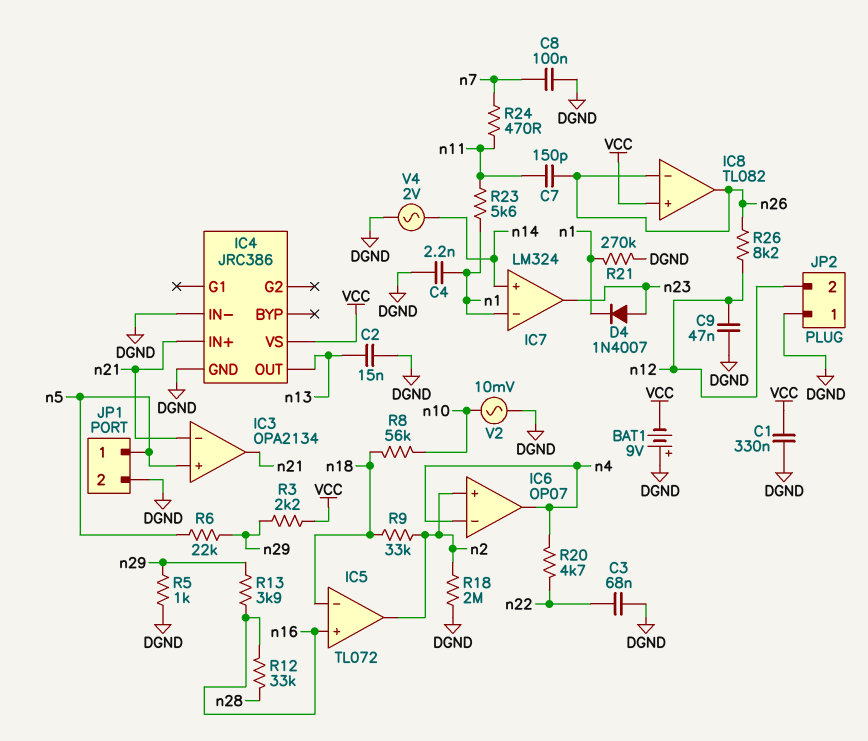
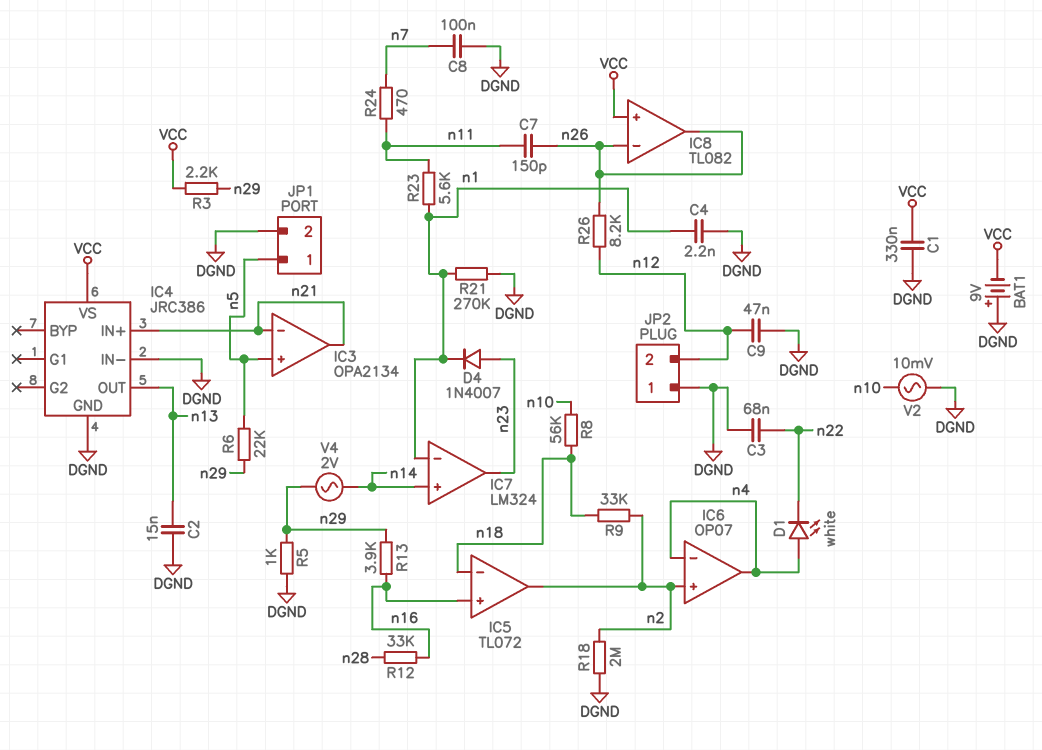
D1: none -> LED white (A n4, K n22)
R20: 4.7k (n4, n22) -> none
V4: AC 2V (DGND, n14) -> AC 2V (n14, n29)

